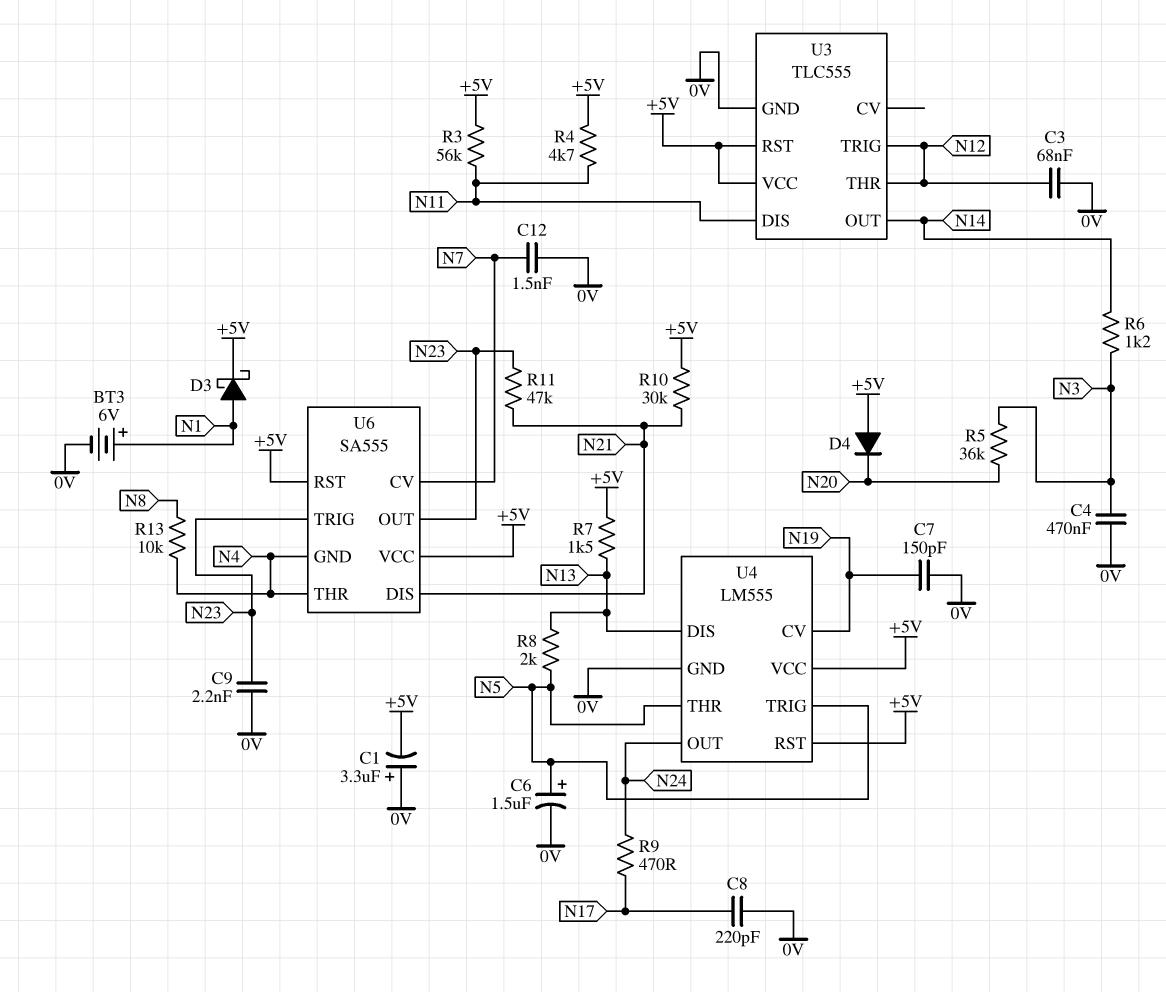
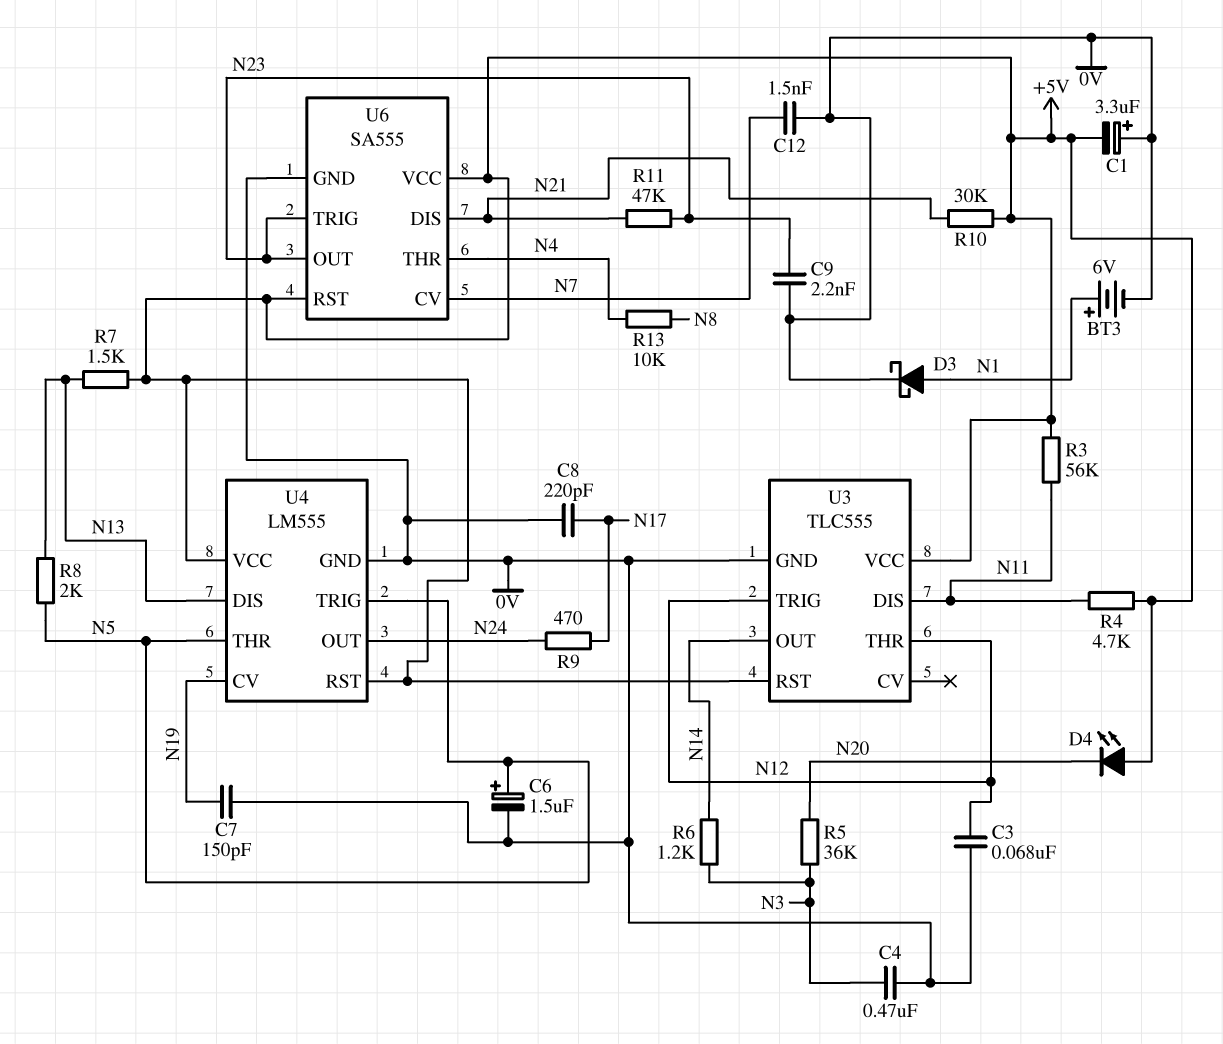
D3: schottky (A N1, K +5V) -> schottky (A N1, K 0V)
D4: diode (A +5V, K N20) -> LED (A +5V, K N20)
U6 pin GND: N4 -> 0V

